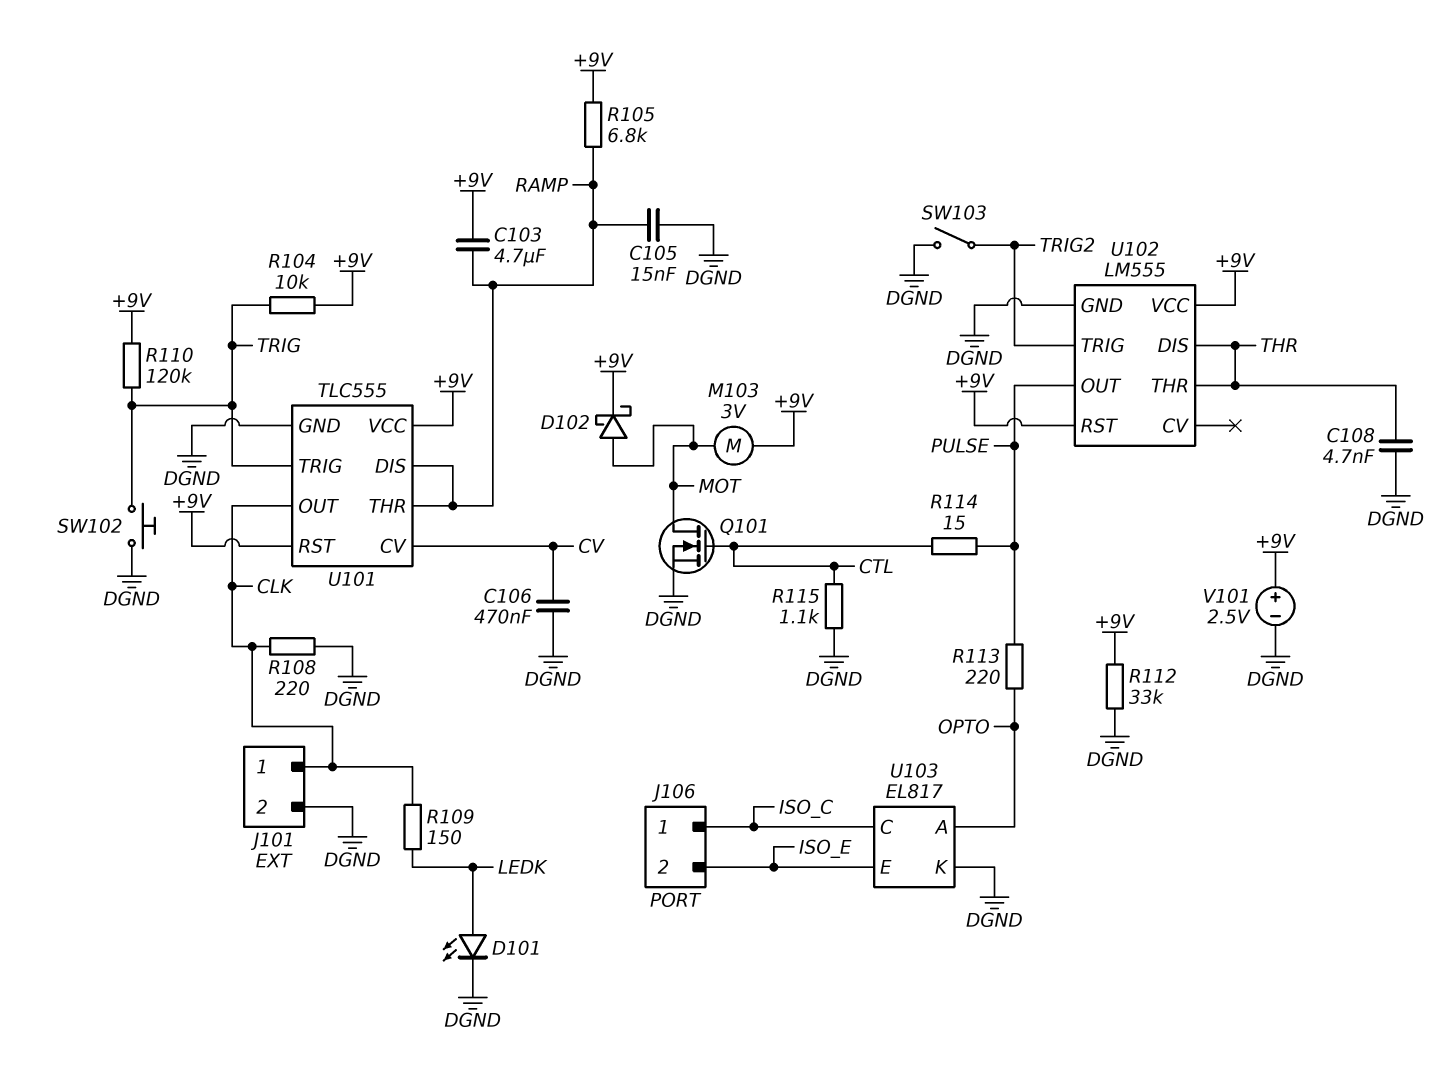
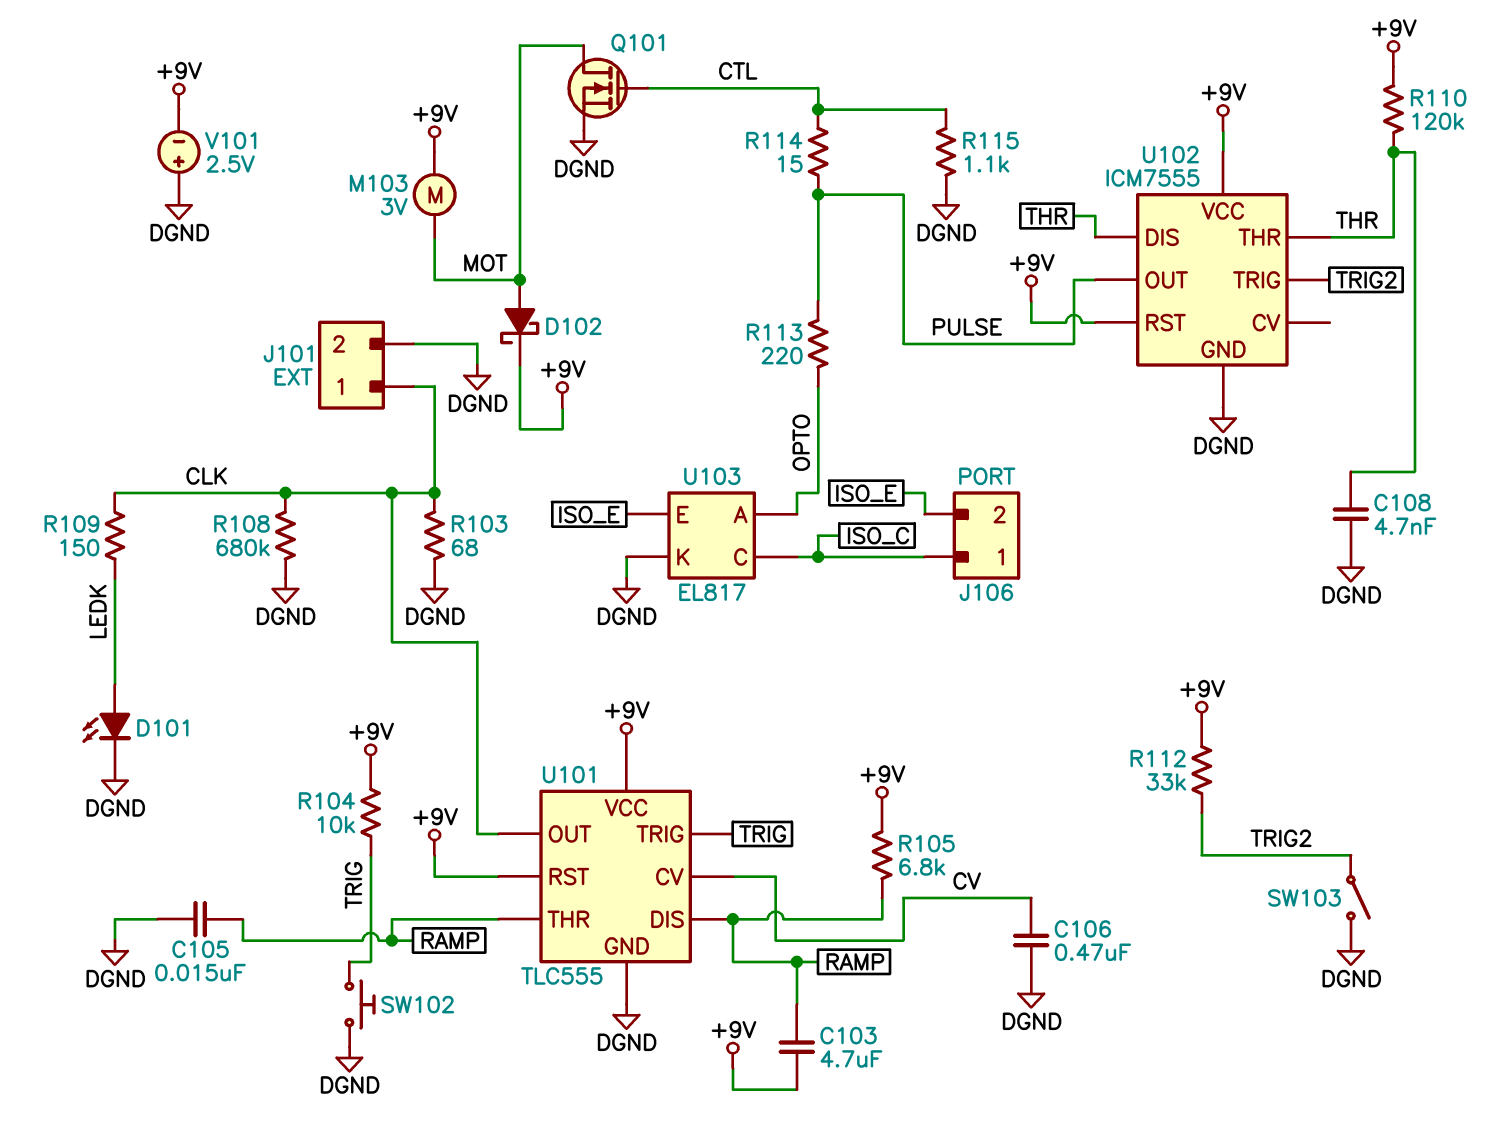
R103: none -> 68 (CLK, DGND)
R108: 220 (CLK, DGND) -> 680k (CLK, DGND)
R110: 120k (+9V, TRIG) -> 120k (+9V, THR)
R112: 33k (+9V, DGND) -> 33k (+9V, TRIG2)
U102: LM555 -> ICM7555
V101: 2.5V (plus +9V, minus DGND) -> 2.5V (plus DGND, minus +9V)

